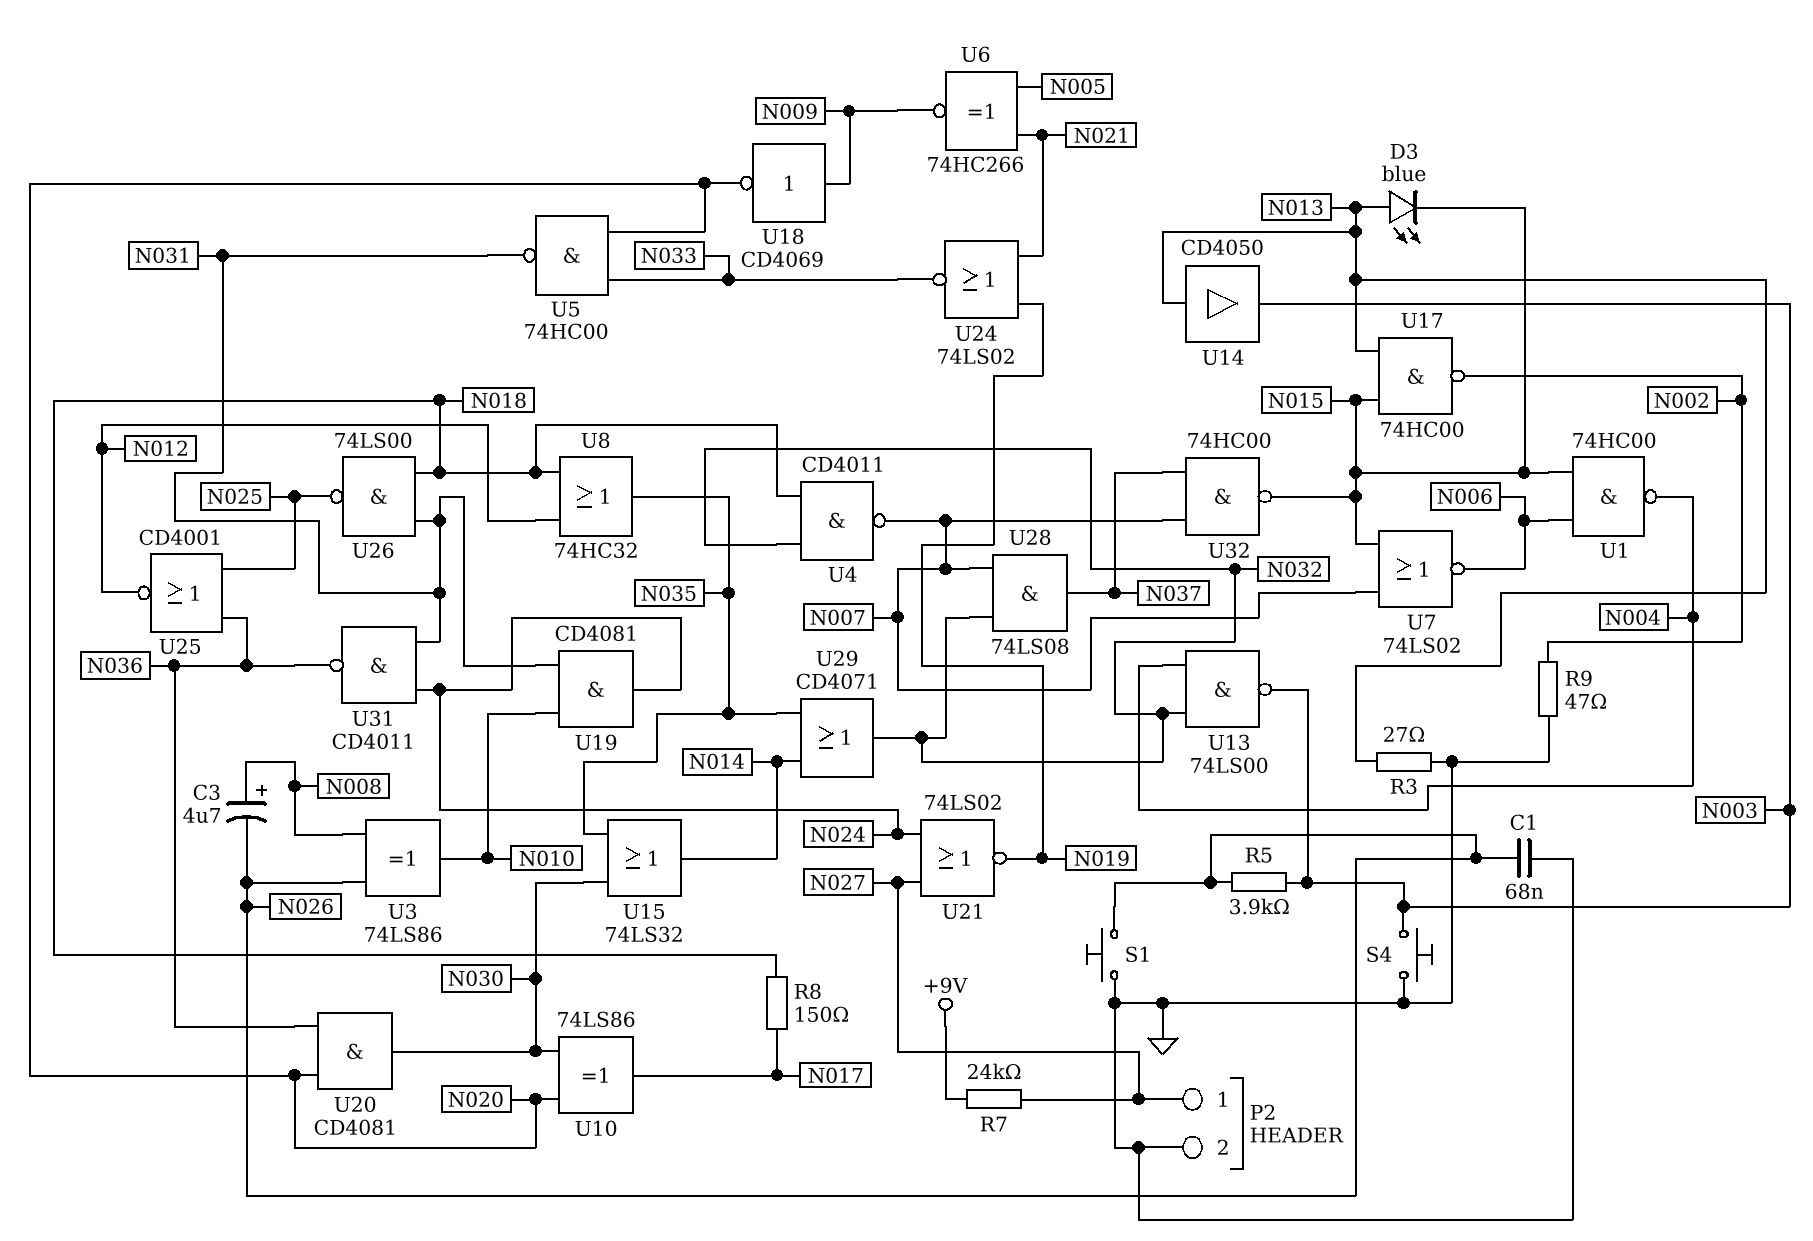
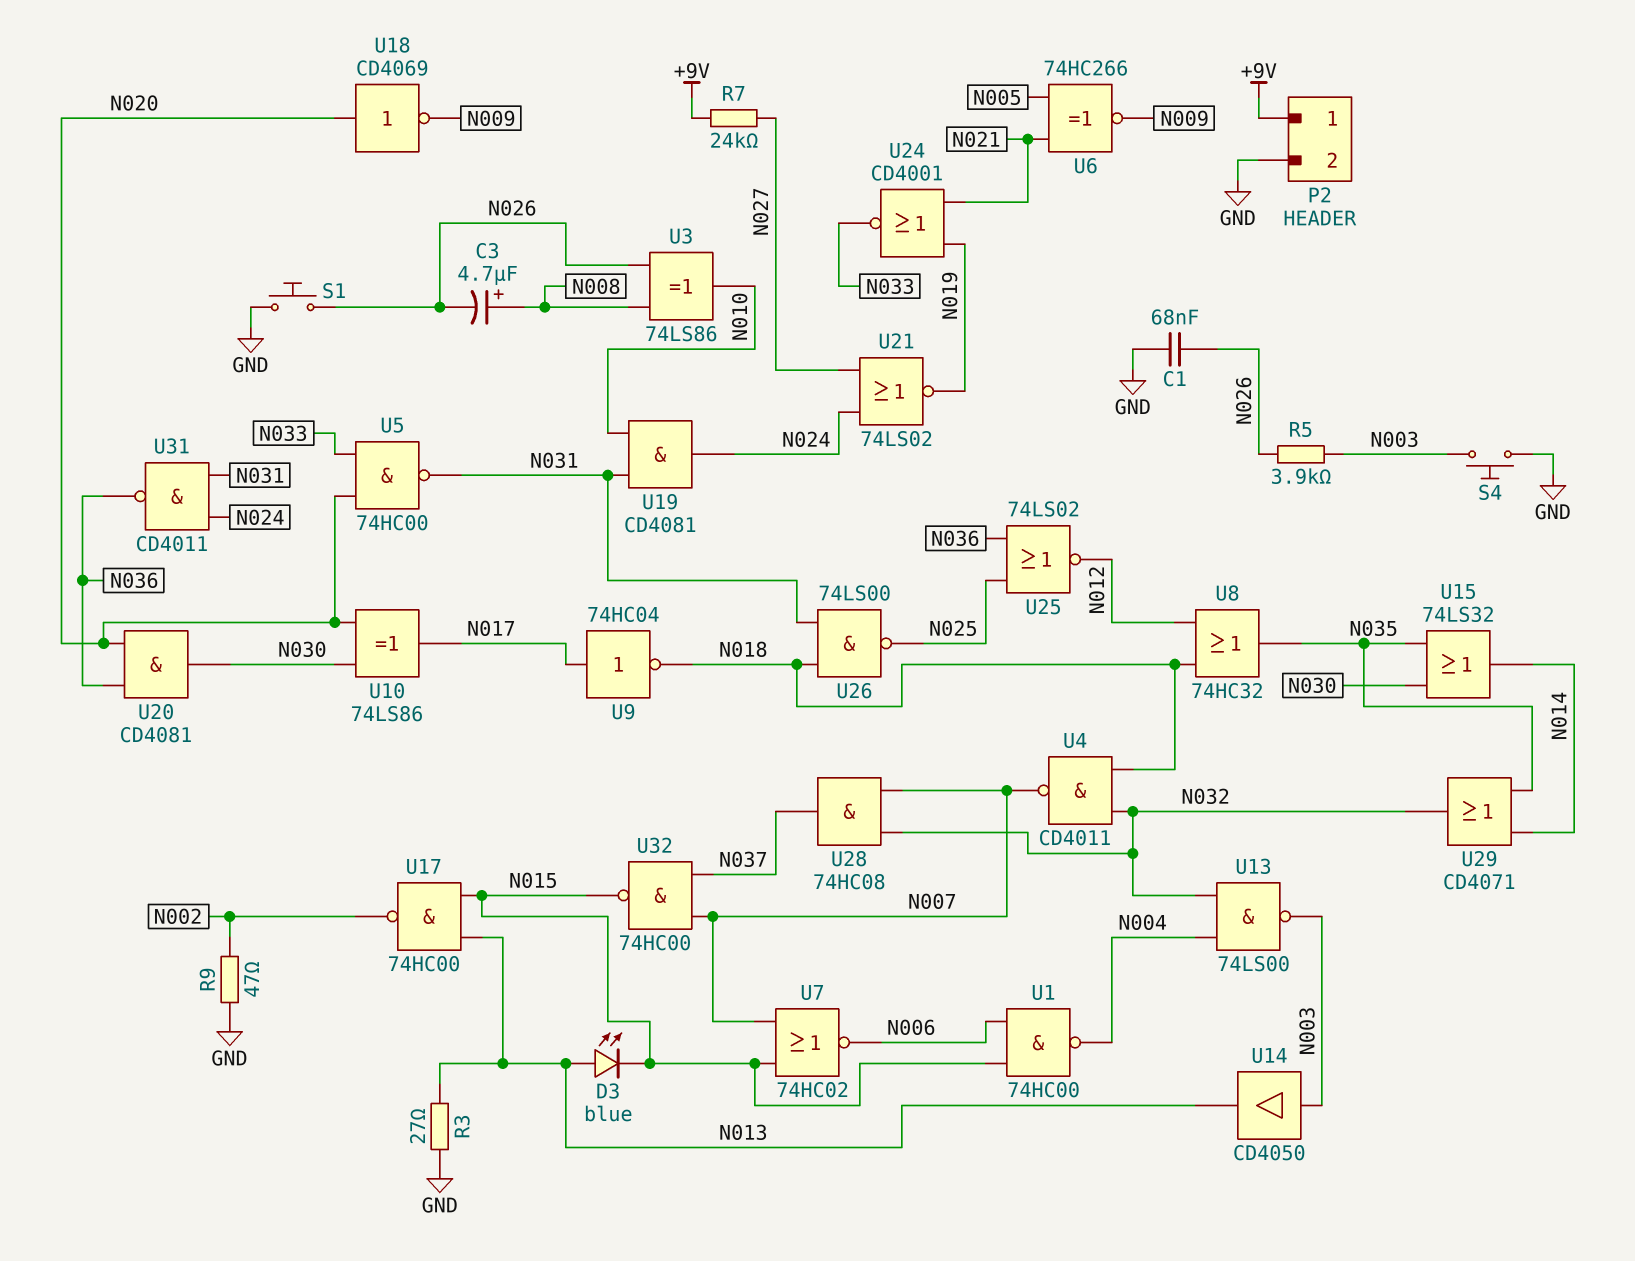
P2 pin 1: N027 -> +9V
R8: 150 (N017, N018) -> none
U7: NOR 74LS02 (in N007, in N015, out N006) -> NOR 74HC02 (in N007, in N015, out N006)
U9: none -> NOT 74HC04 (in N017, out N018)
U14: buffer CD4050 (in N013, out N003) -> buffer CD4050 (in N003, out N013)
U18: NOT CD4069 (in N009, out N020) -> NOT CD4069 (in N020, out N009)
U24: NOR 74LS02 (in N019, in N021, out N033) -> NOR CD4001 (in N019, in N021, out N033)
U25: NOR CD4001 (in N025, in N036, out N012) -> NOR 74LS02 (in N025, in N036, out N012)
U28: AND 74LS08 (in N007, in N032, out N037) -> AND 74HC08 (in N007, in N032, out N037)

